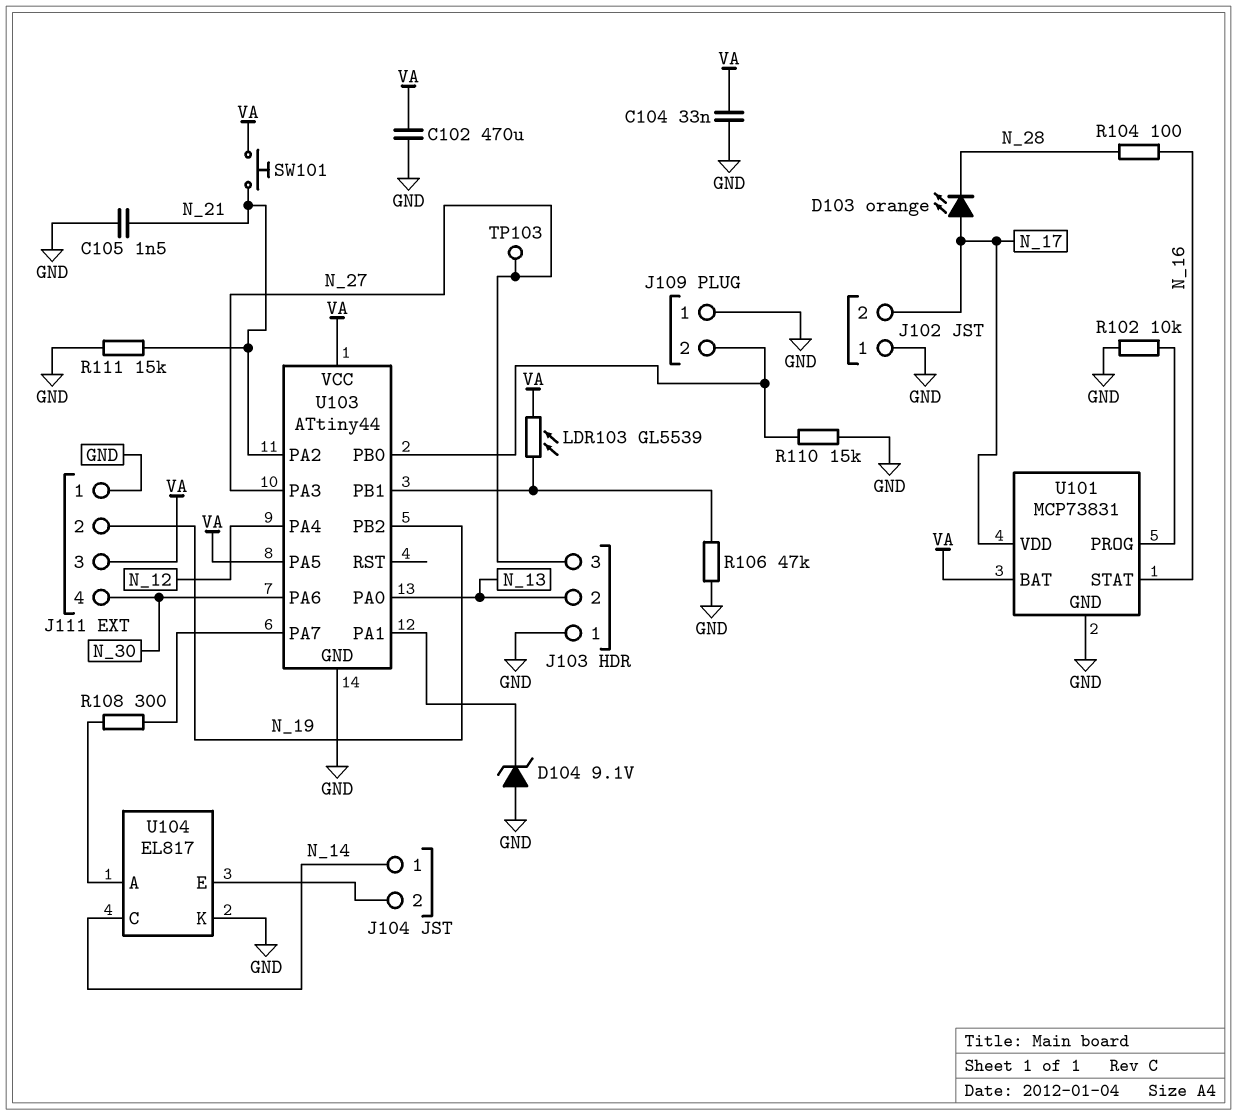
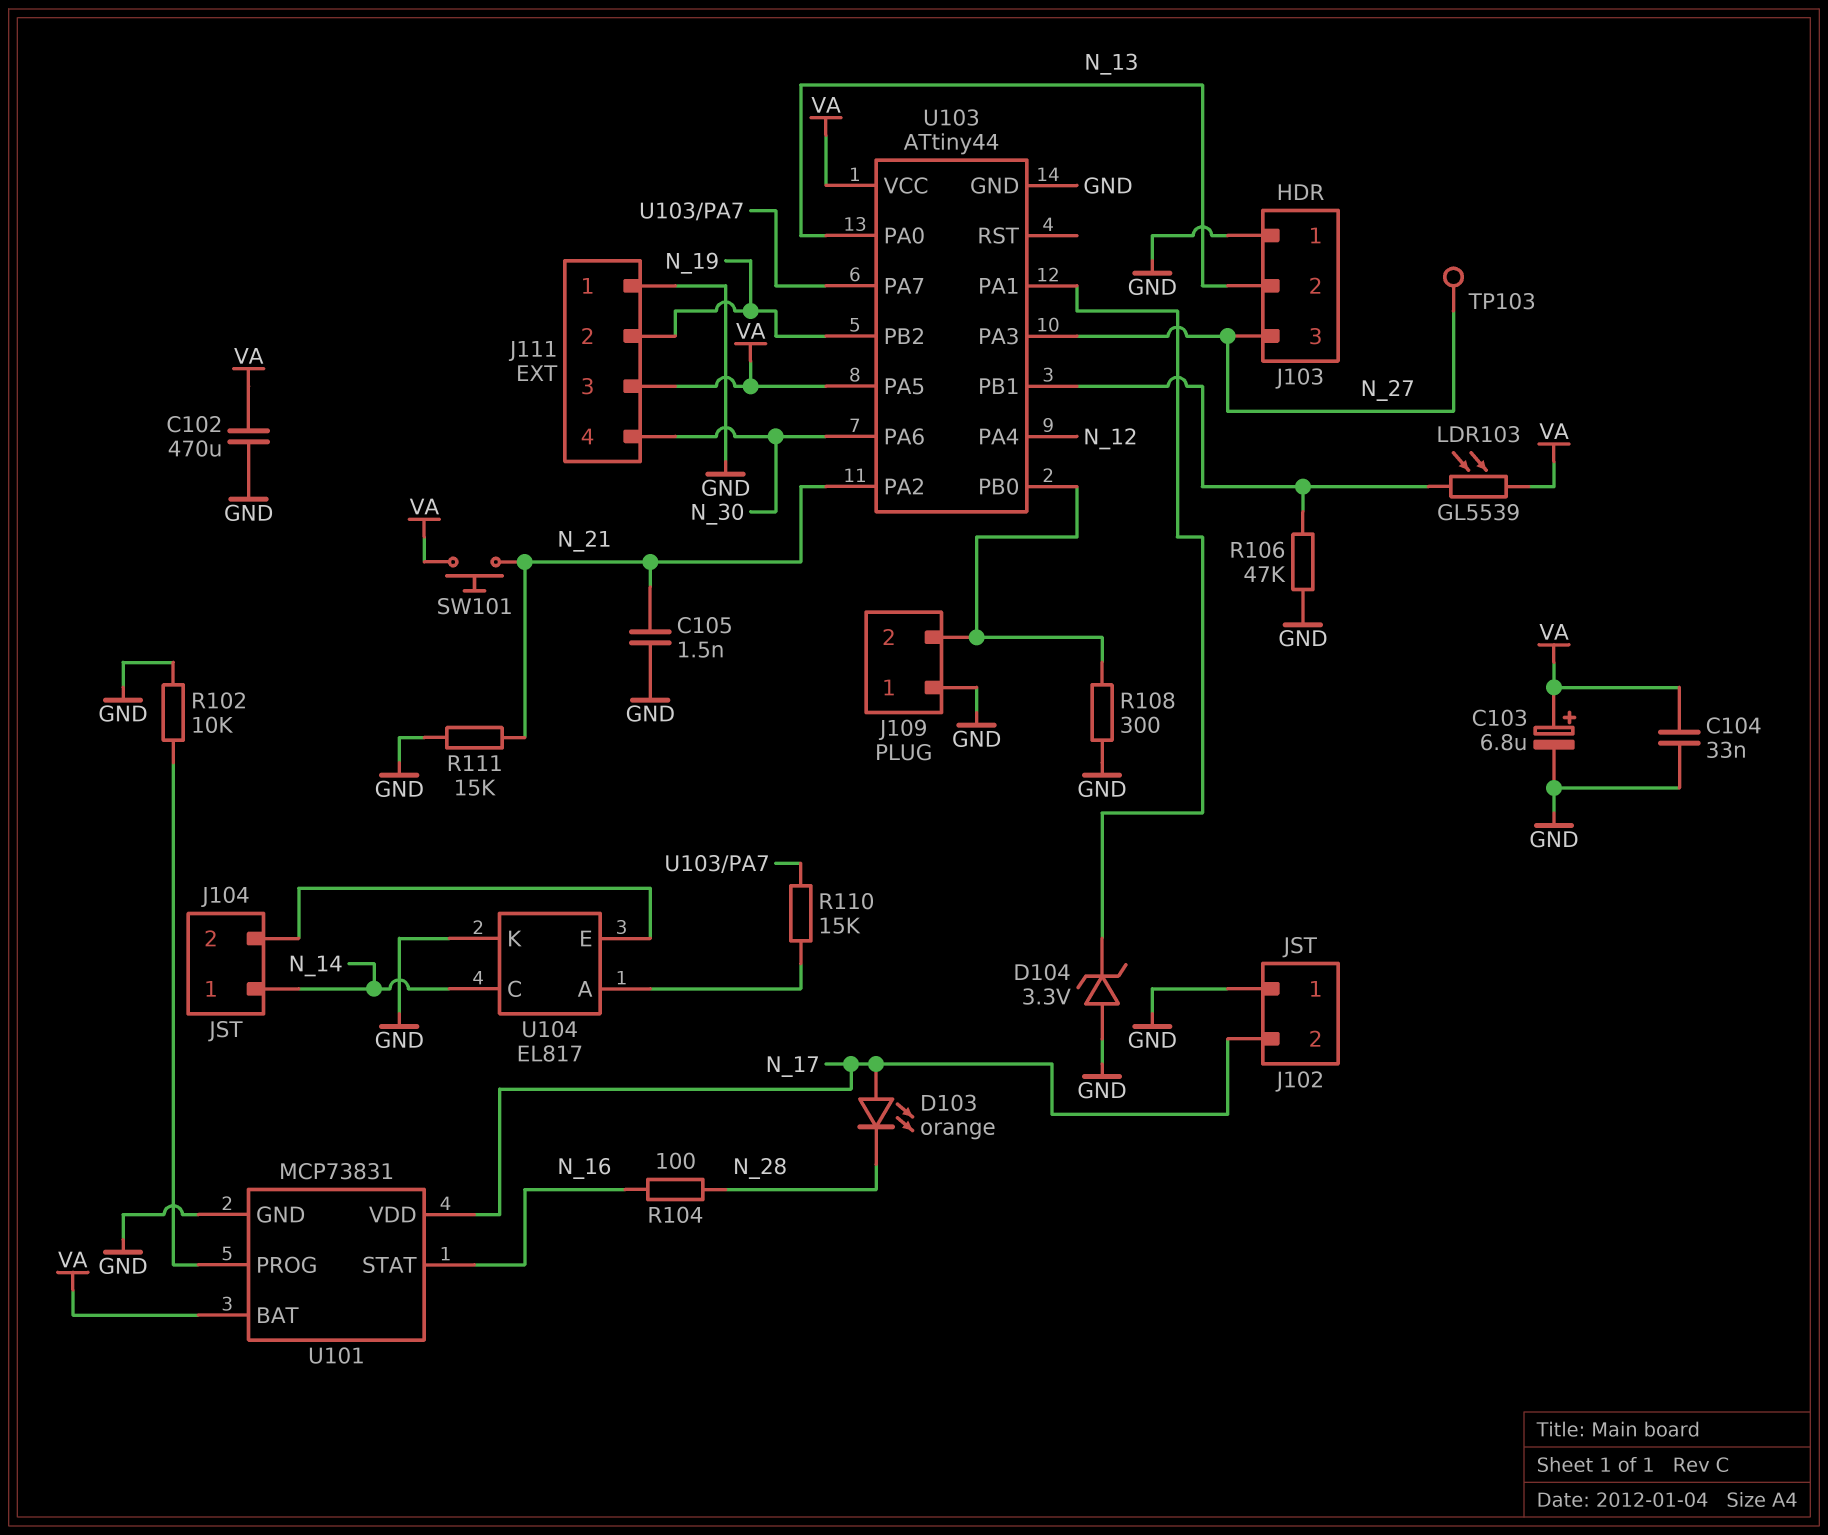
C103: none -> 6.8uF (plus VA, minus GND)
D104: zener 9.1V (A GND, K U103/PA1) -> zener 3.3V (A GND, K U103/PA1)
R108: 300 (U103/PA7, U104/A) -> 300 (GND, J109/2)
R110: 15k (GND, J109/2) -> 15k (U103/PA7, U104/A)

